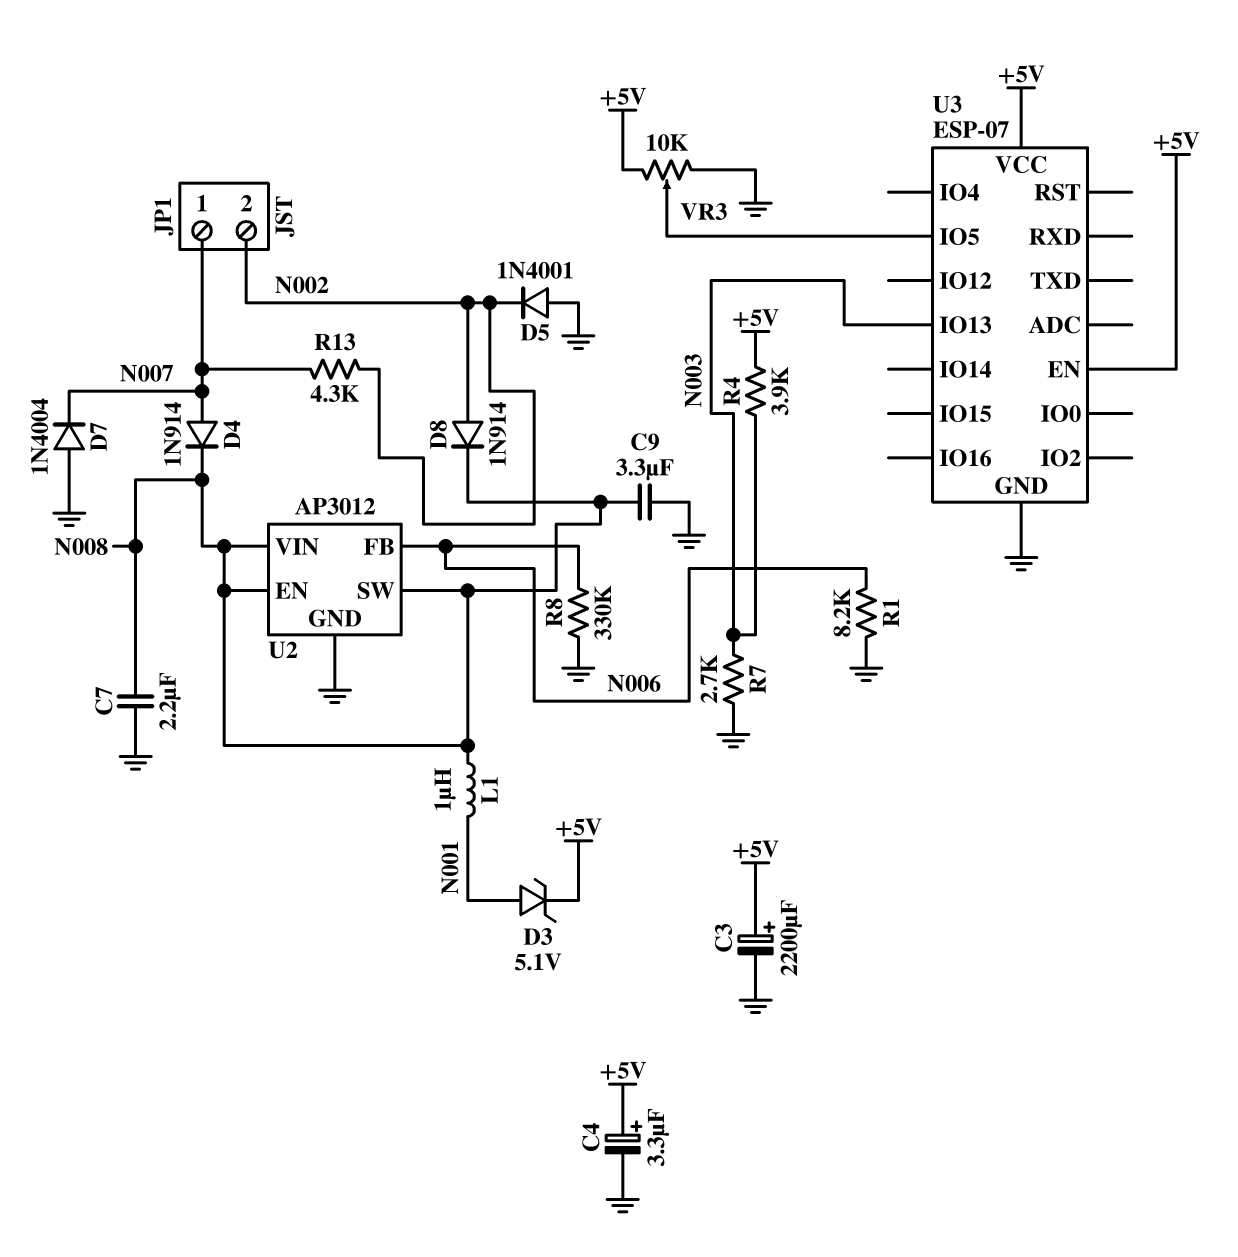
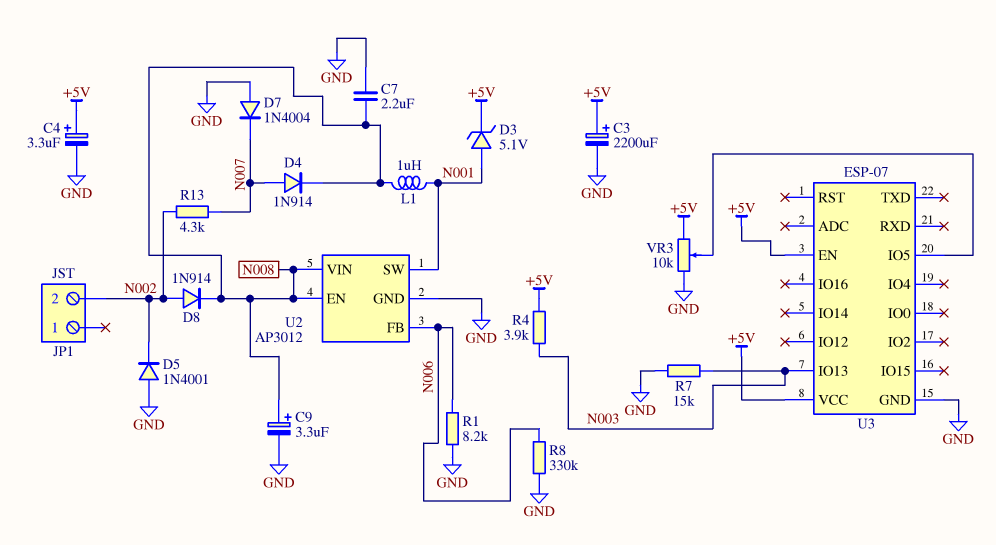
C9: 3.3uF (GND, N008) -> 3.3uF (plus N008, minus GND)
JP1 pin 1: N007 -> none
R7: 2.7k (GND, N003) -> 15k (GND, N003)
U2 pin SW: N008 -> N001

